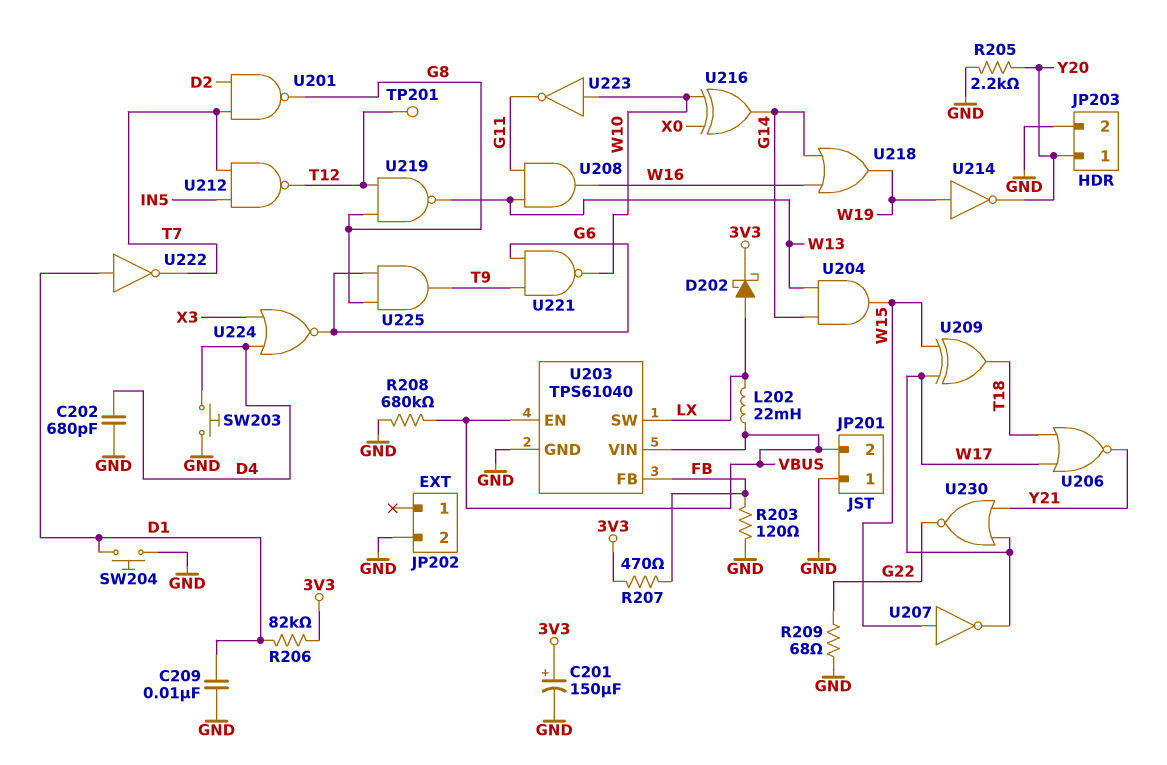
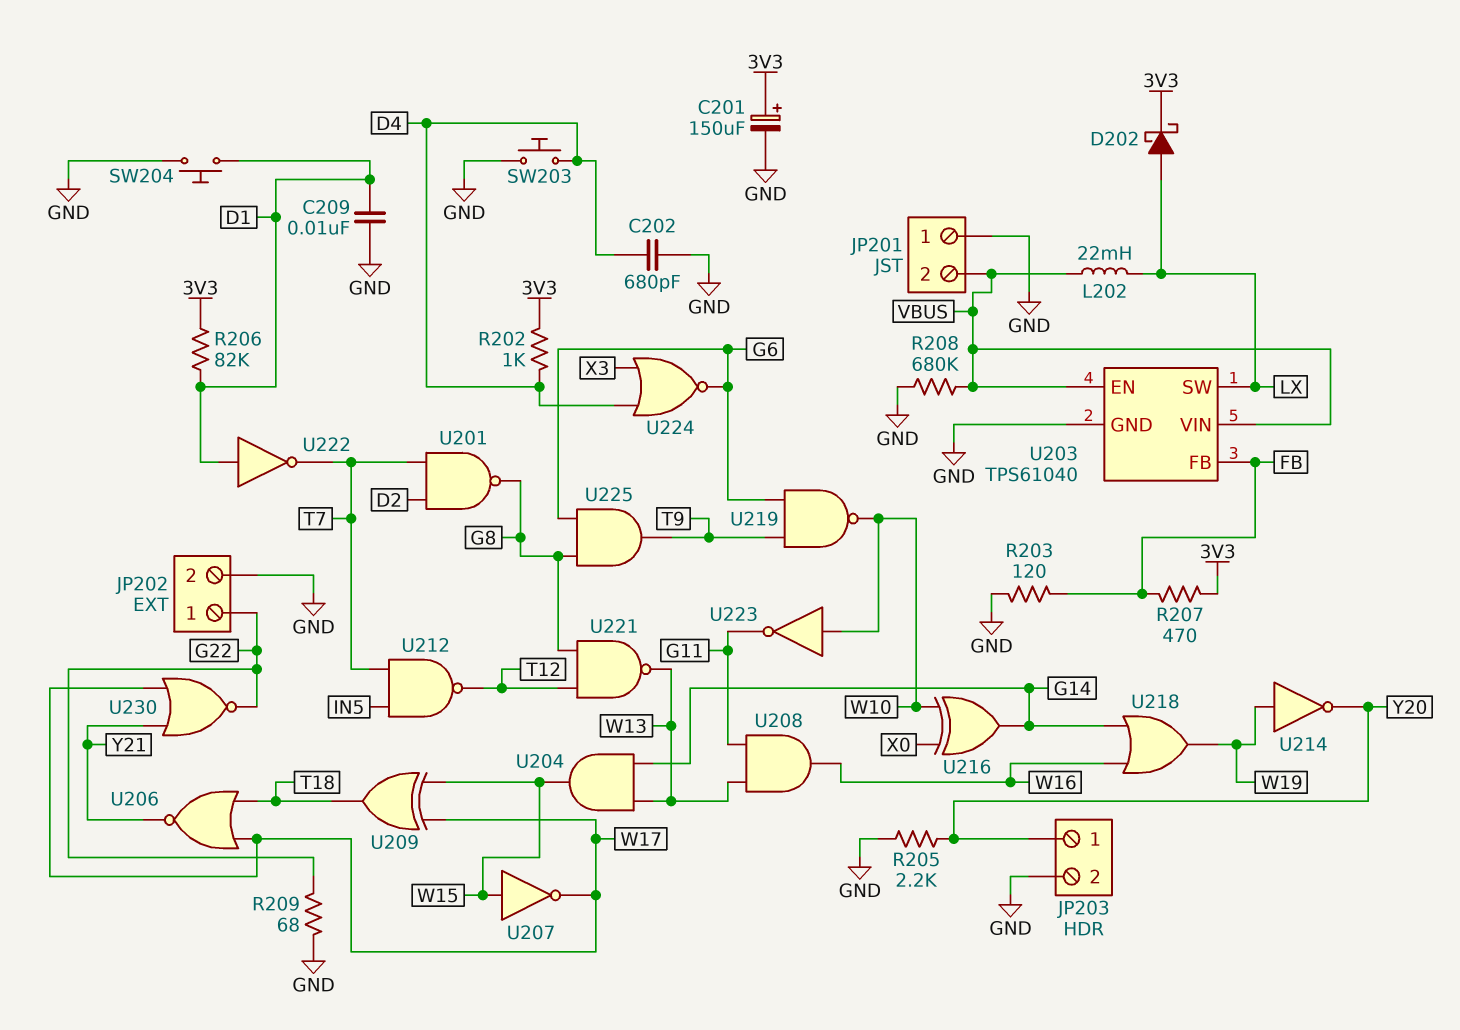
JP202 pin 1: none -> G22
R202: none -> 1k (3V3, D4)
TP201: test point (T12) -> none
U219: NAND (in G8, in T12, out W13) -> NAND (in G6, in T9, out W10)
U221: NAND (in G6, in T9, out W10) -> NAND (in G8, in T12, out W13)

